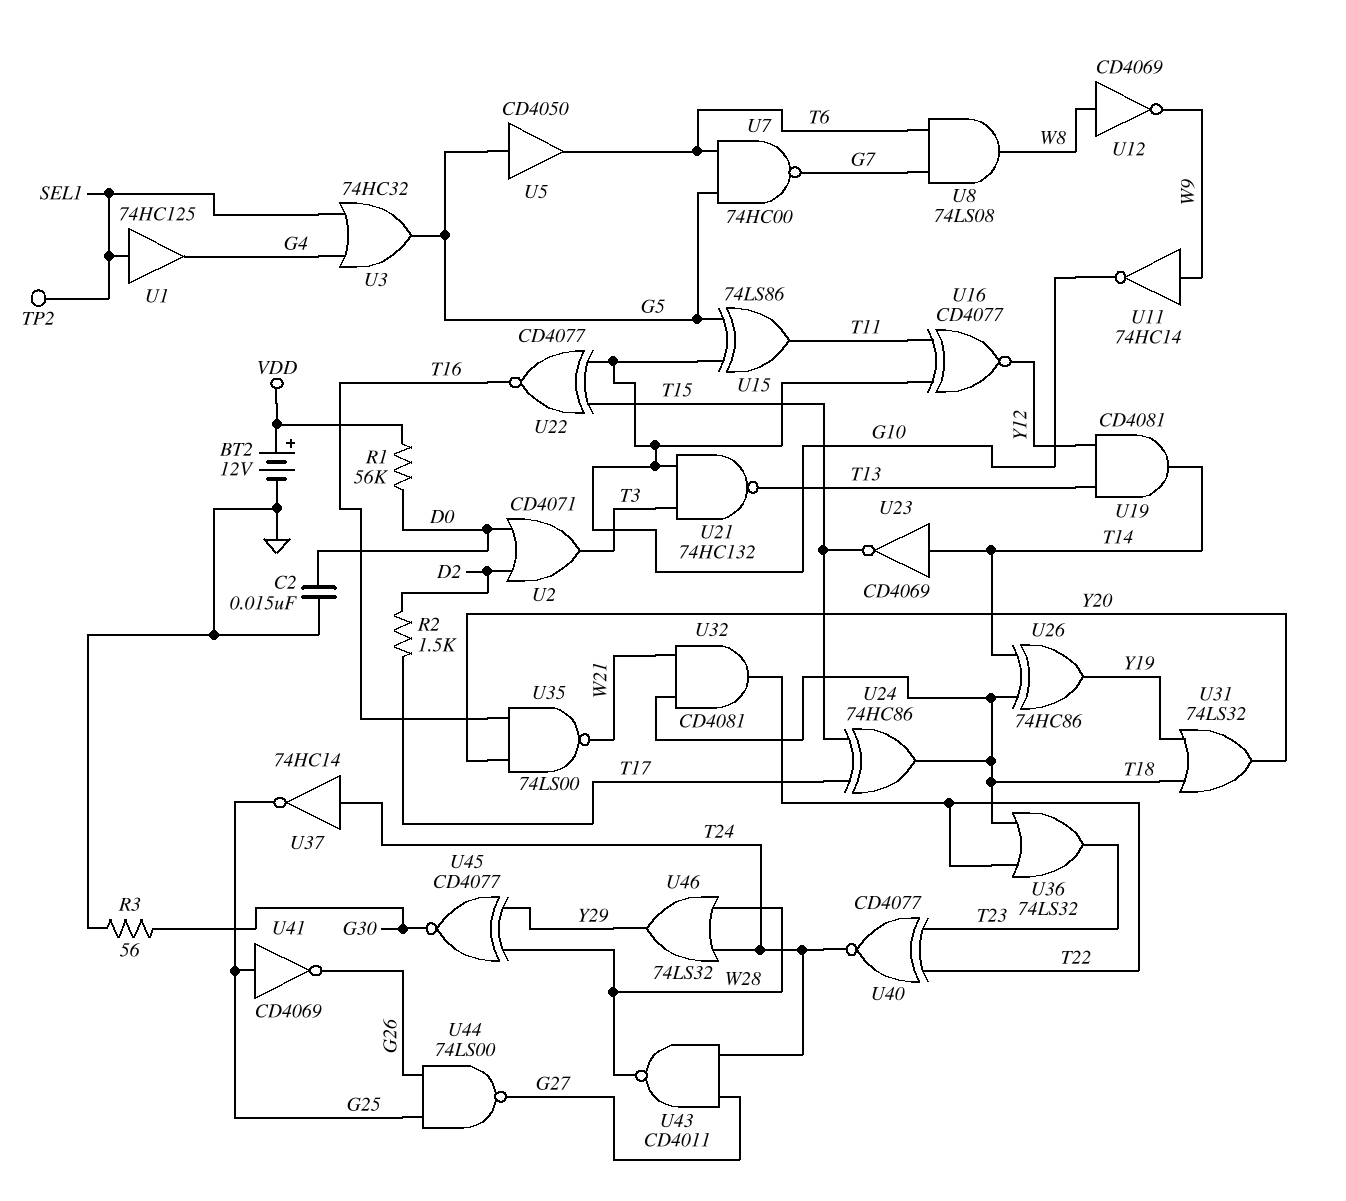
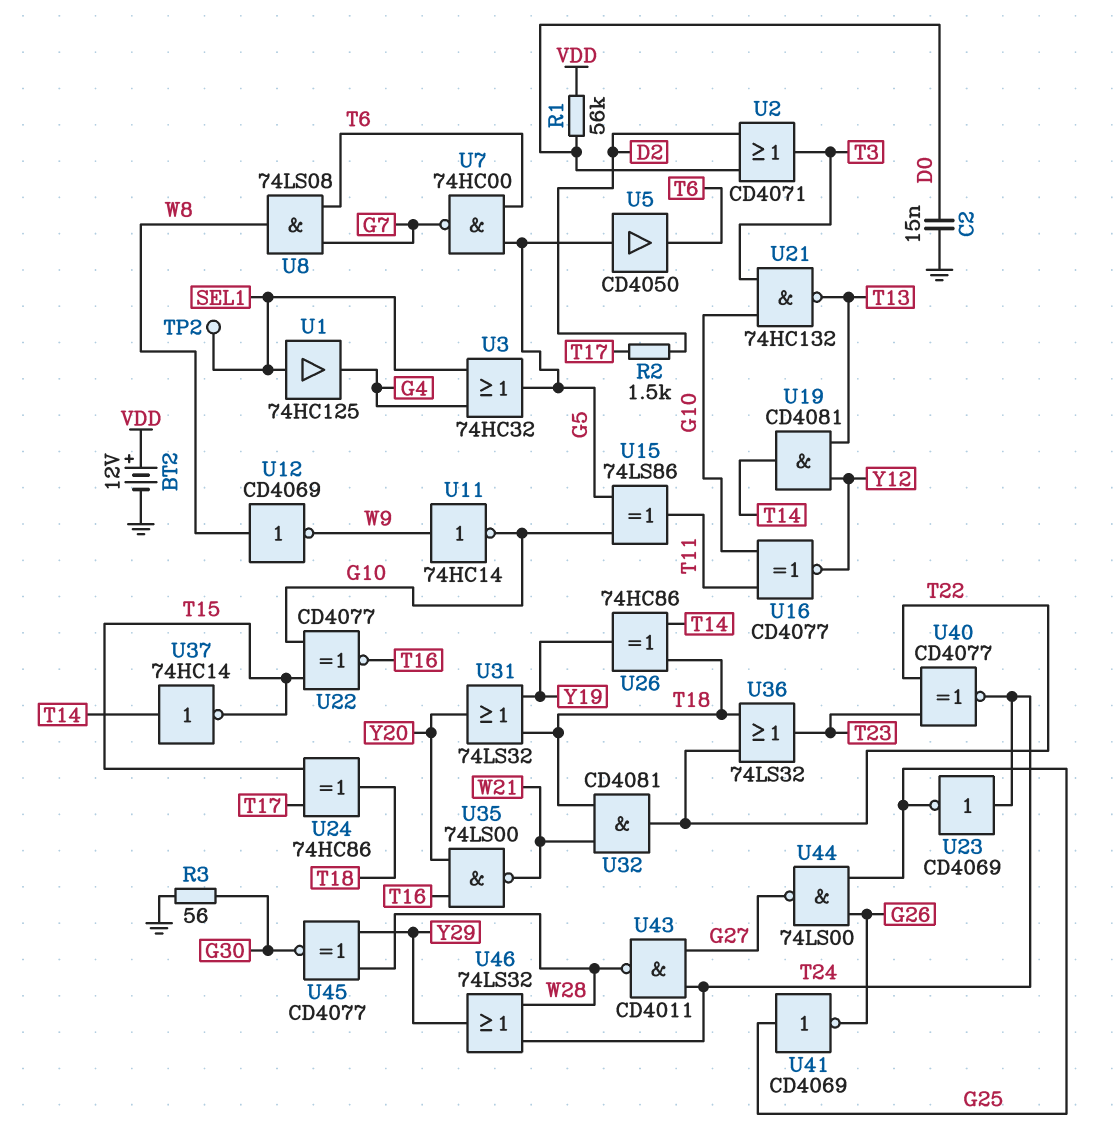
U23: NOT CD4069 (in T14, out T15) -> NOT CD4069 (in T24, out G25)
U37: NOT 74HC14 (in T24, out G25) -> NOT 74HC14 (in T14, out T15)

